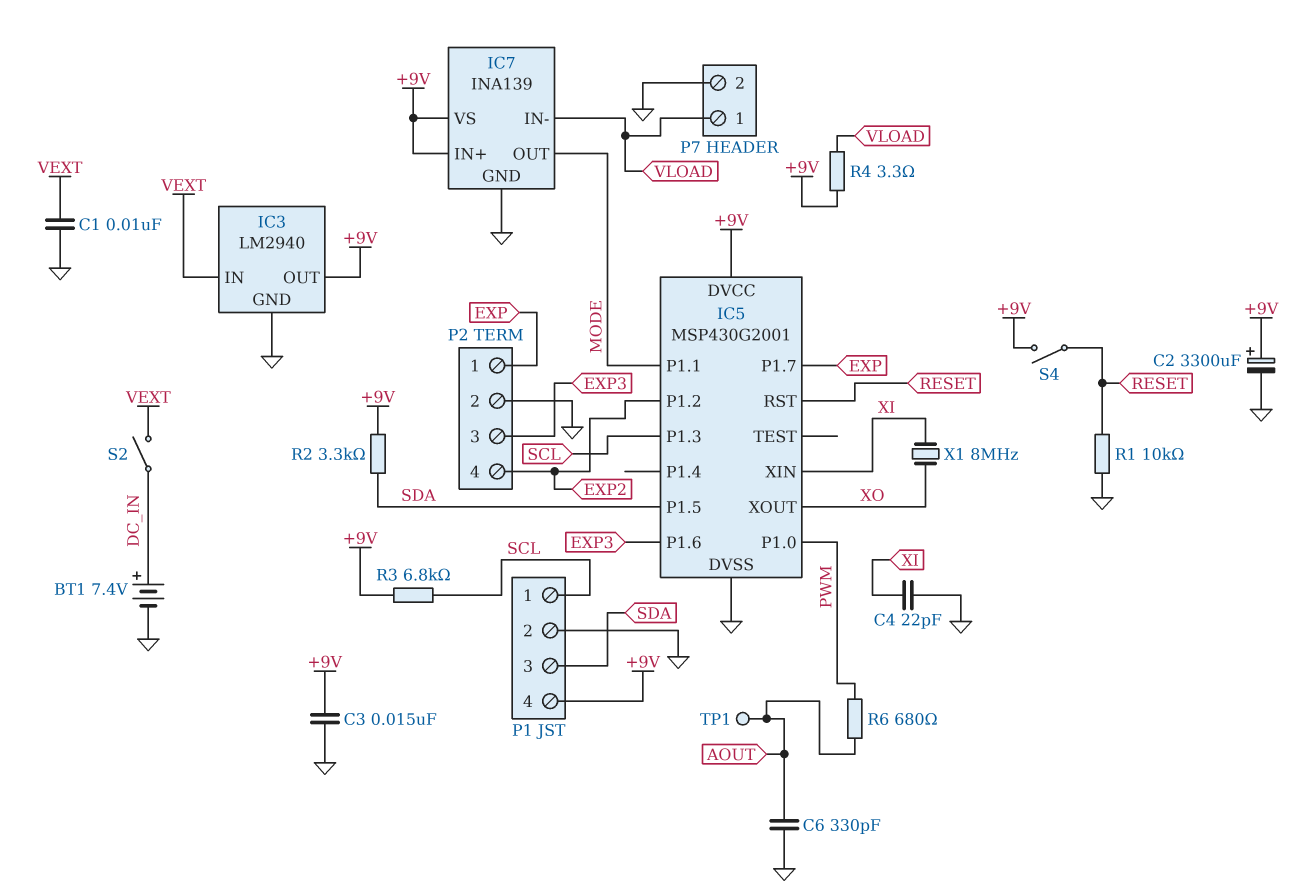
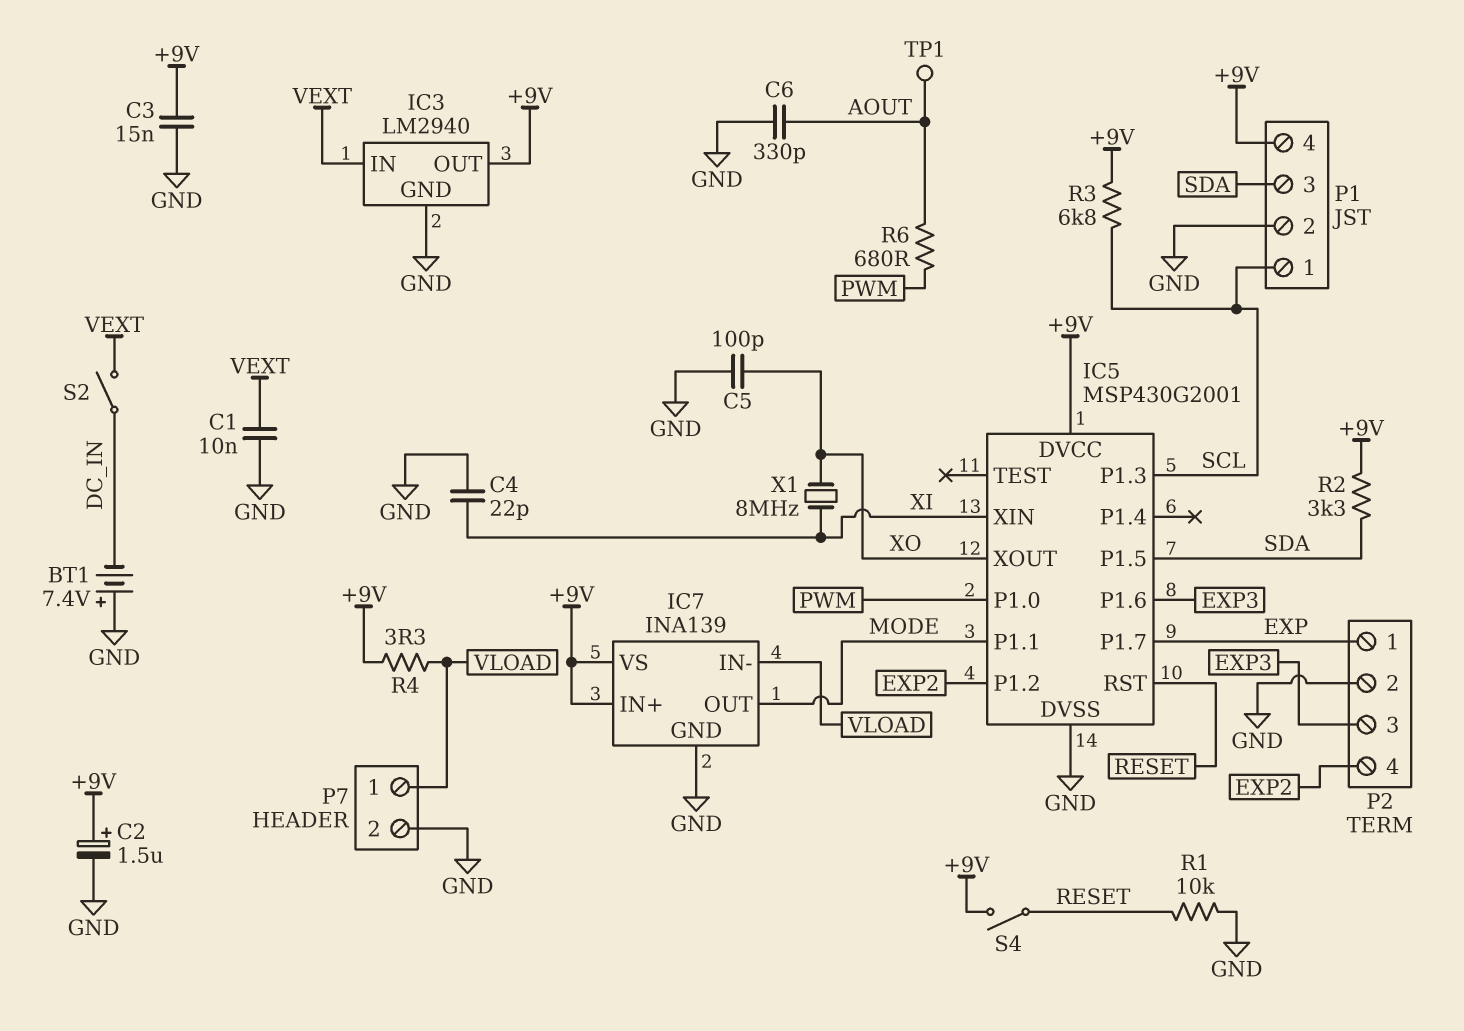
BT1: 7.4V (plus DC_IN, minus GND) -> 7.4V (plus GND, minus DC_IN)
C2: 3300uF (plus +9V, minus GND) -> 1.5uF (plus +9V, minus GND)
C5: none -> 100pF (GND, XO)

